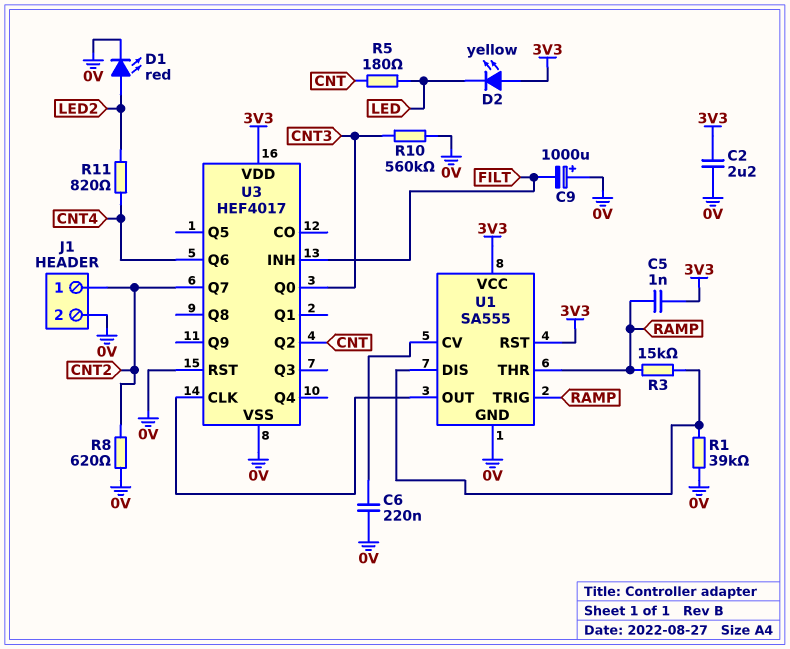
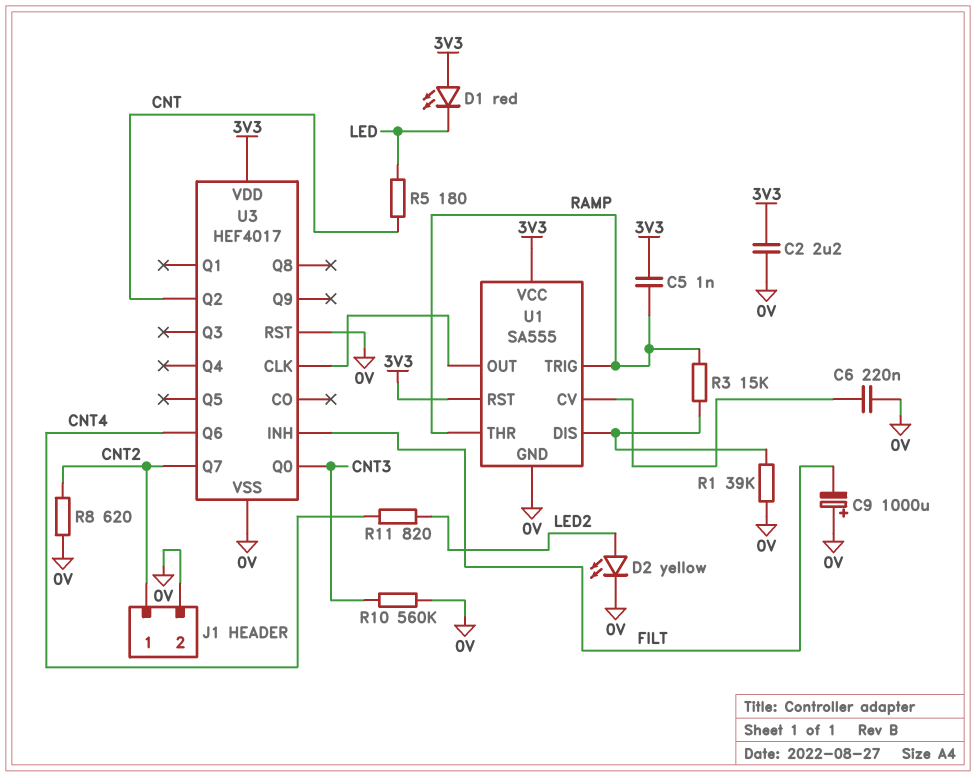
D1: LED red (A LED2, K 0V) -> LED red (A 3V3, K LED)
D2: LED yellow (A 3V3, K LED) -> LED yellow (A LED2, K 0V)

